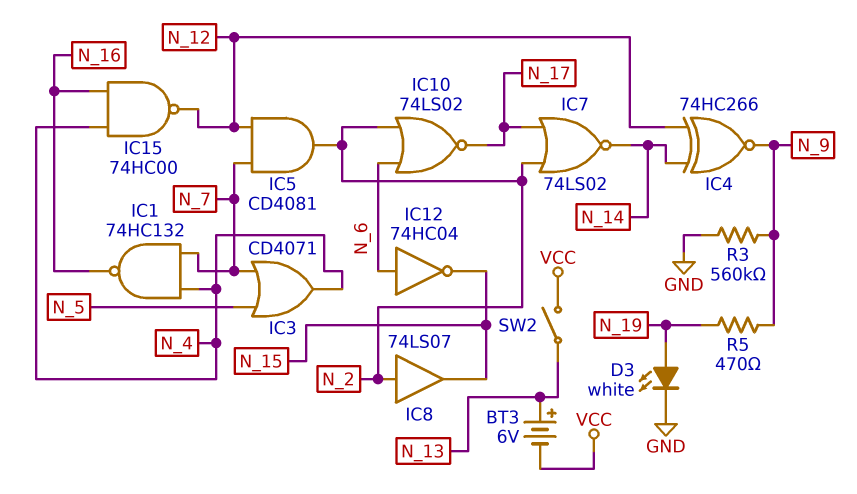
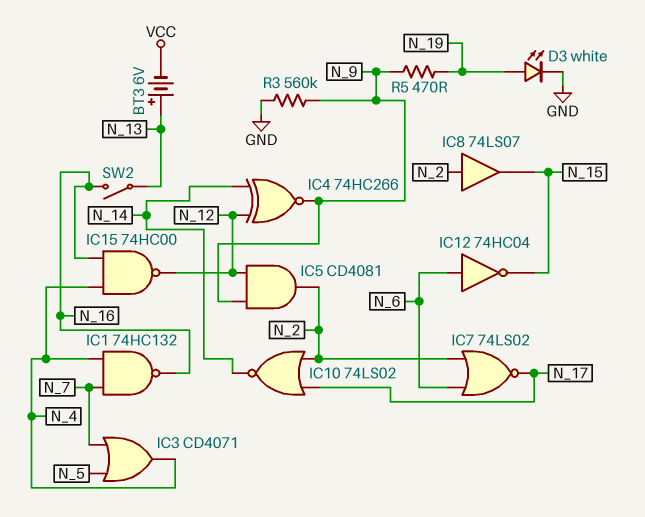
IC5: AND CD4081 (in N_7, in N_12, out N_2) -> AND CD4081 (in N_9, in N_12, out N_2)
IC7: NOR 74LS02 (in N_2, in N_17, out N_14) -> NOR 74LS02 (in N_2, in N_6, out N_17)
IC10: NOR 74LS02 (in N_2, in N_6, out N_17) -> NOR 74LS02 (in N_2, in N_17, out N_14)
SW2: switch (N_13, VCC) -> switch (N_13, N_16)

